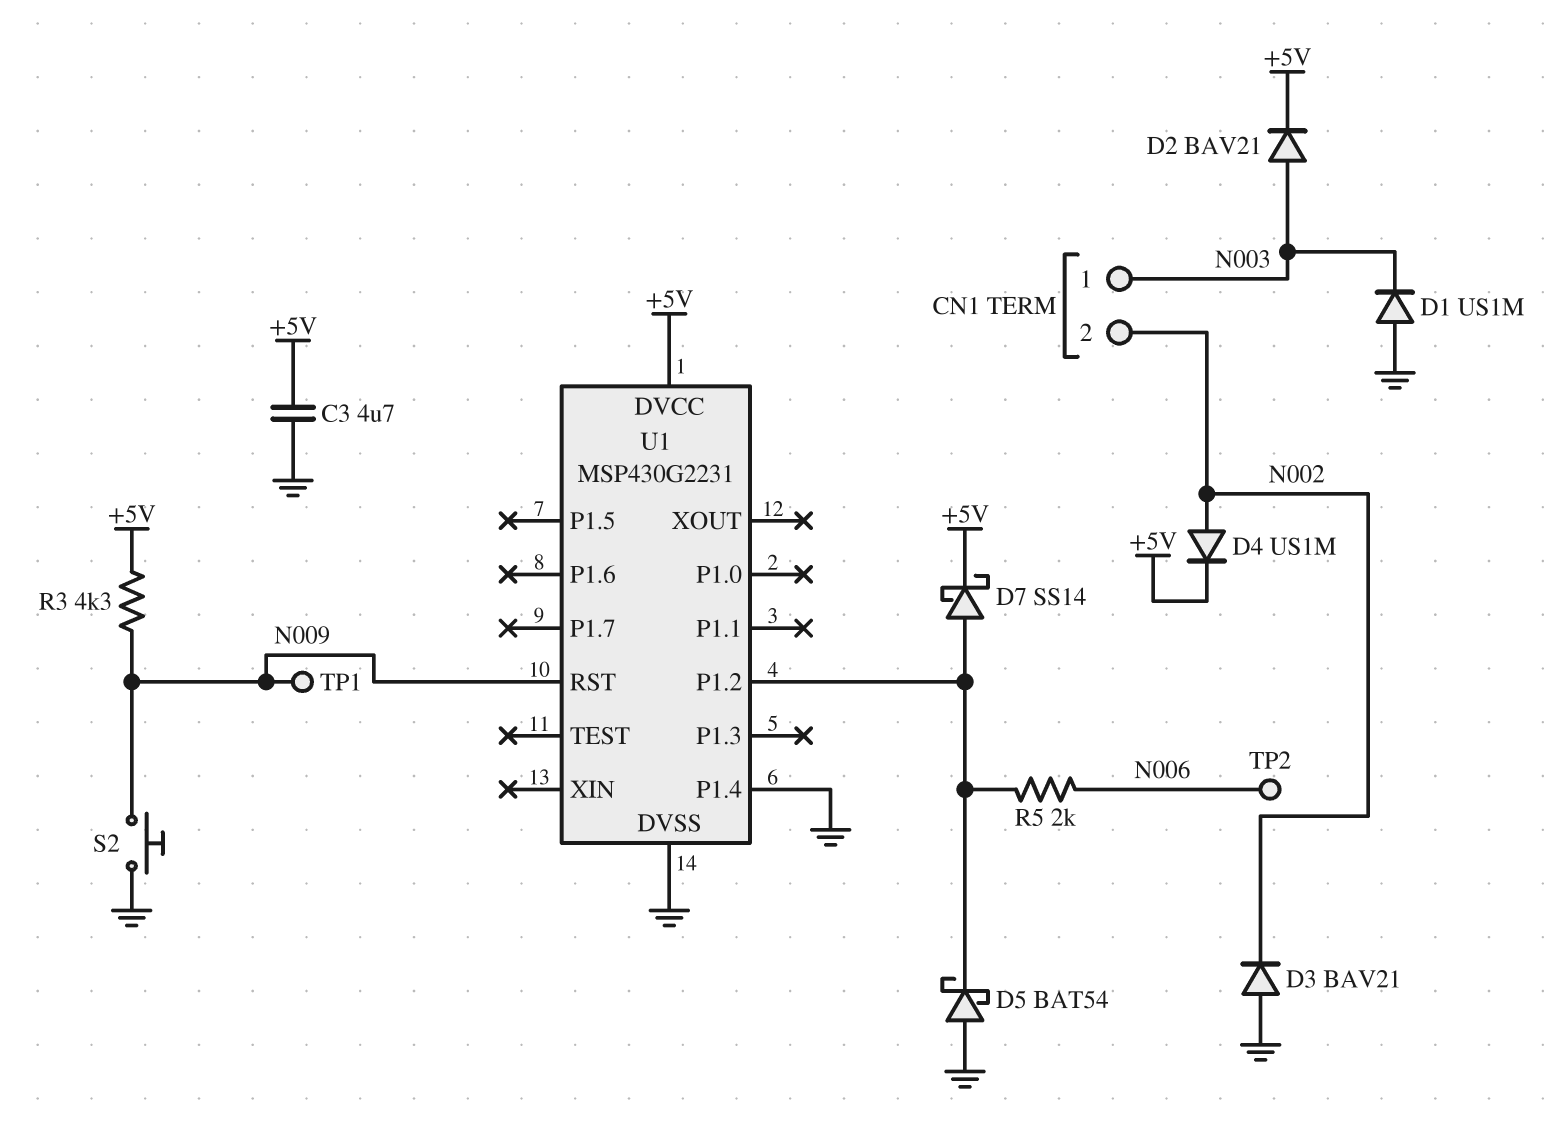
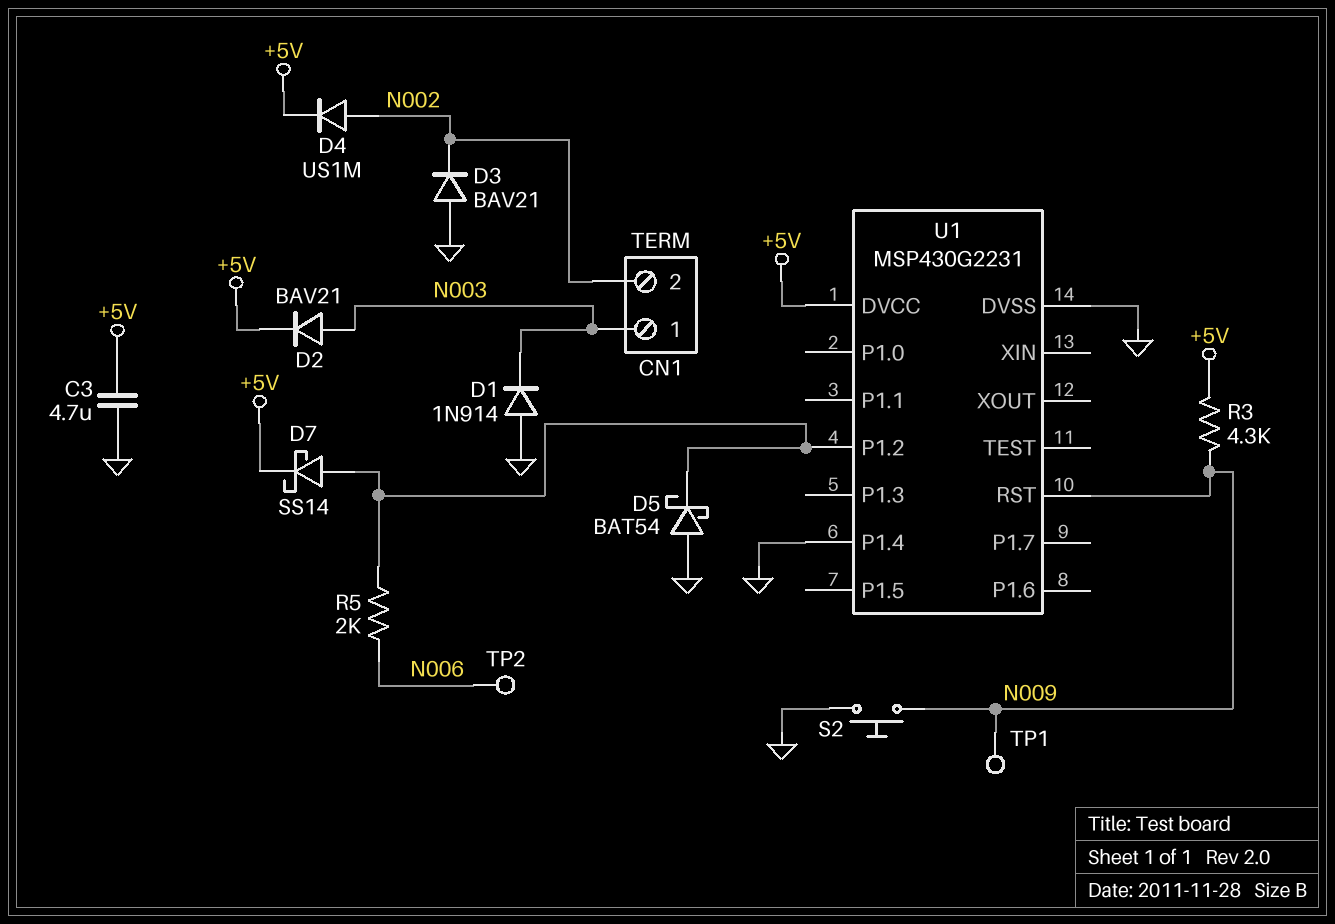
D1: diode US1M (A GND, K N003) -> diode 1N914 (A GND, K N003)

